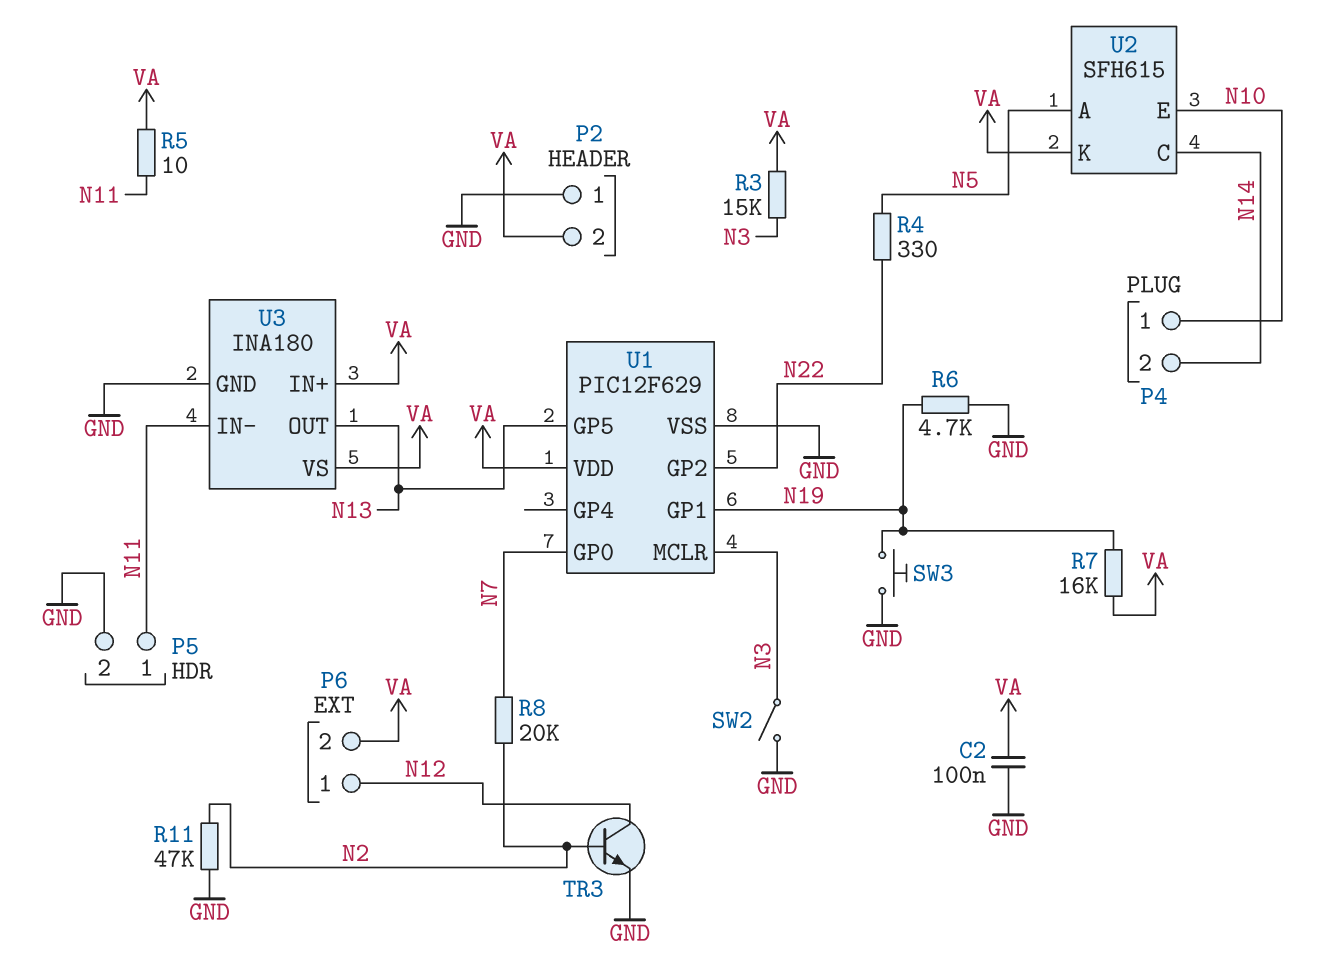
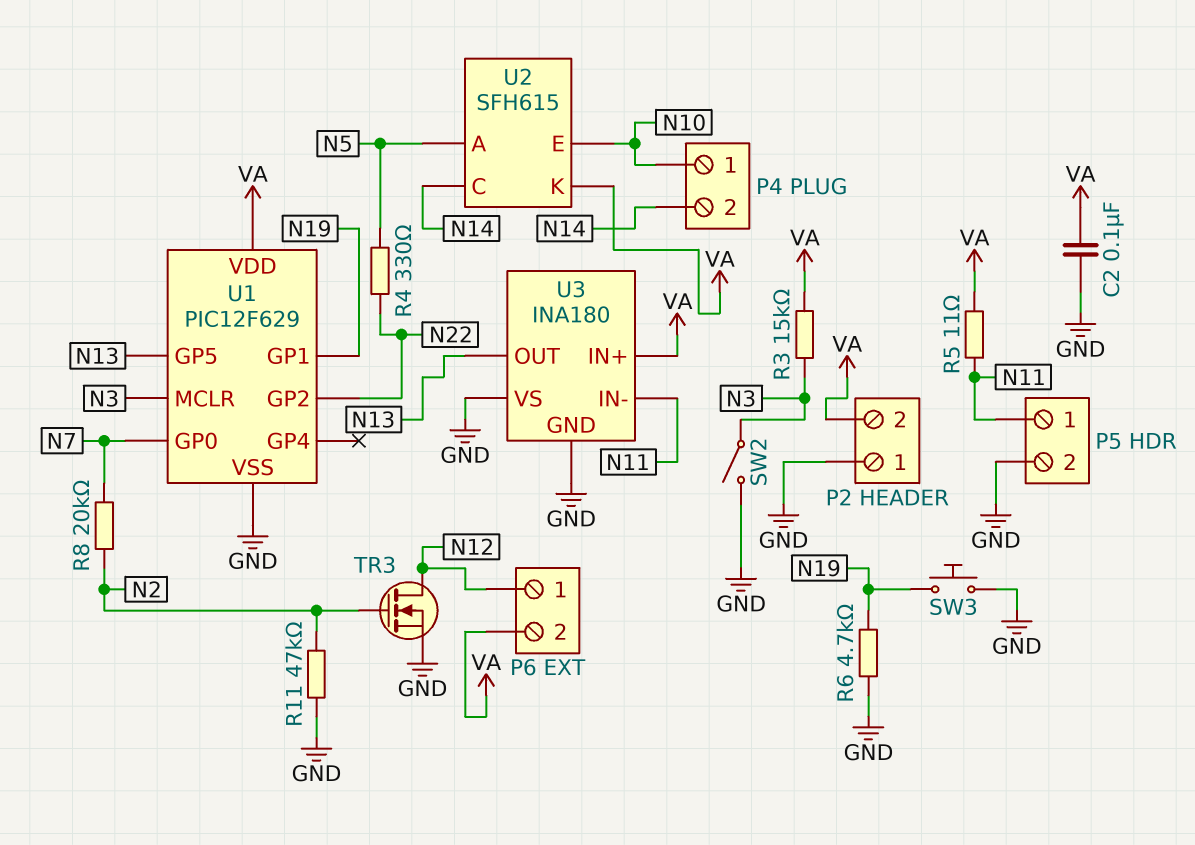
R5: 10 (N11, VA) -> 11 (N11, VA)
R7: 16k (N19, VA) -> none
TR3: NPN (B N2, C N12, E GND) -> NMOS (G N2, D N12, S GND)
U3 pin VS: VA -> GND

